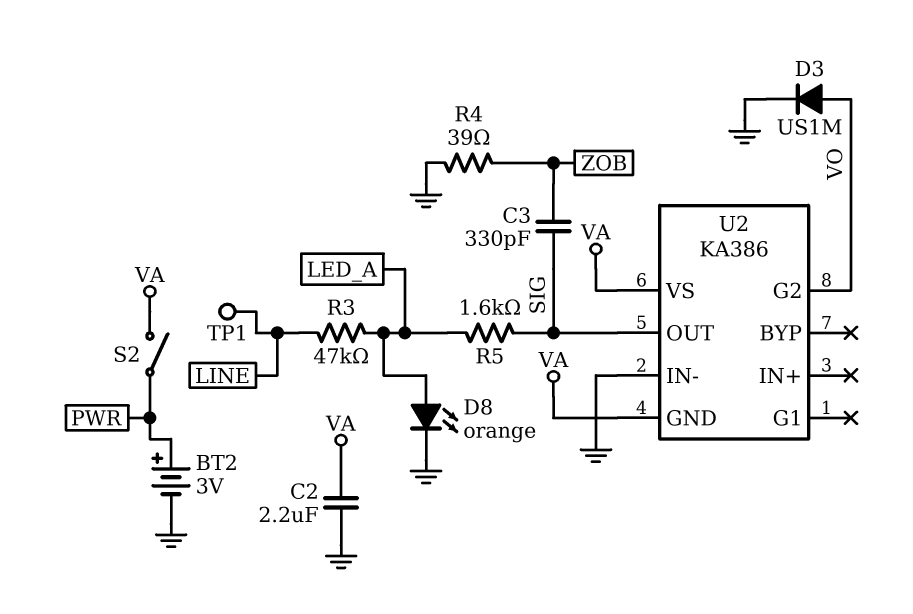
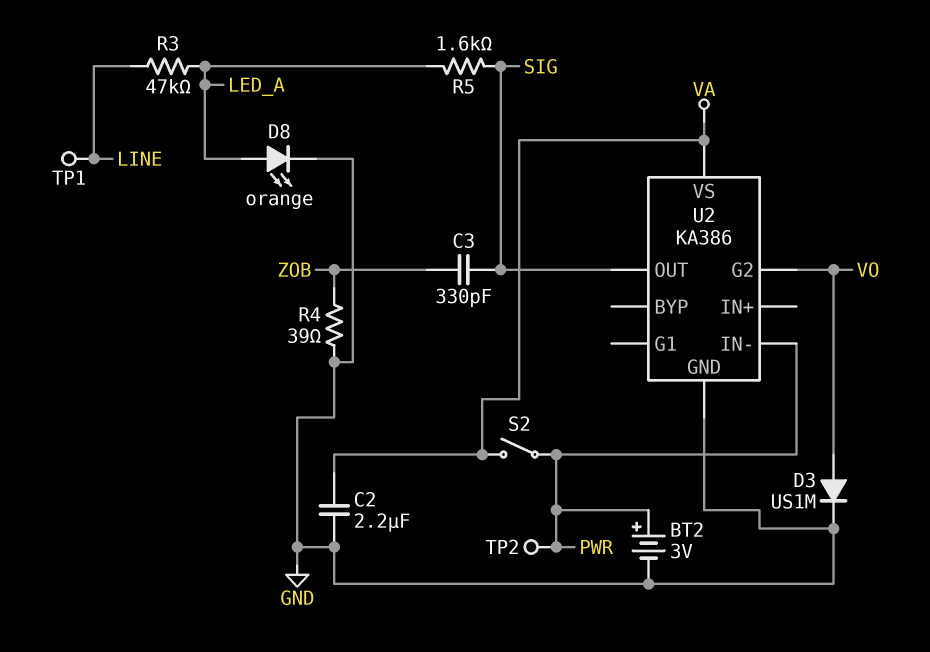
TP2: none -> test point (PWR)
U2 pin GND: VA -> GND
U2 pin IN-: GND -> PWR

